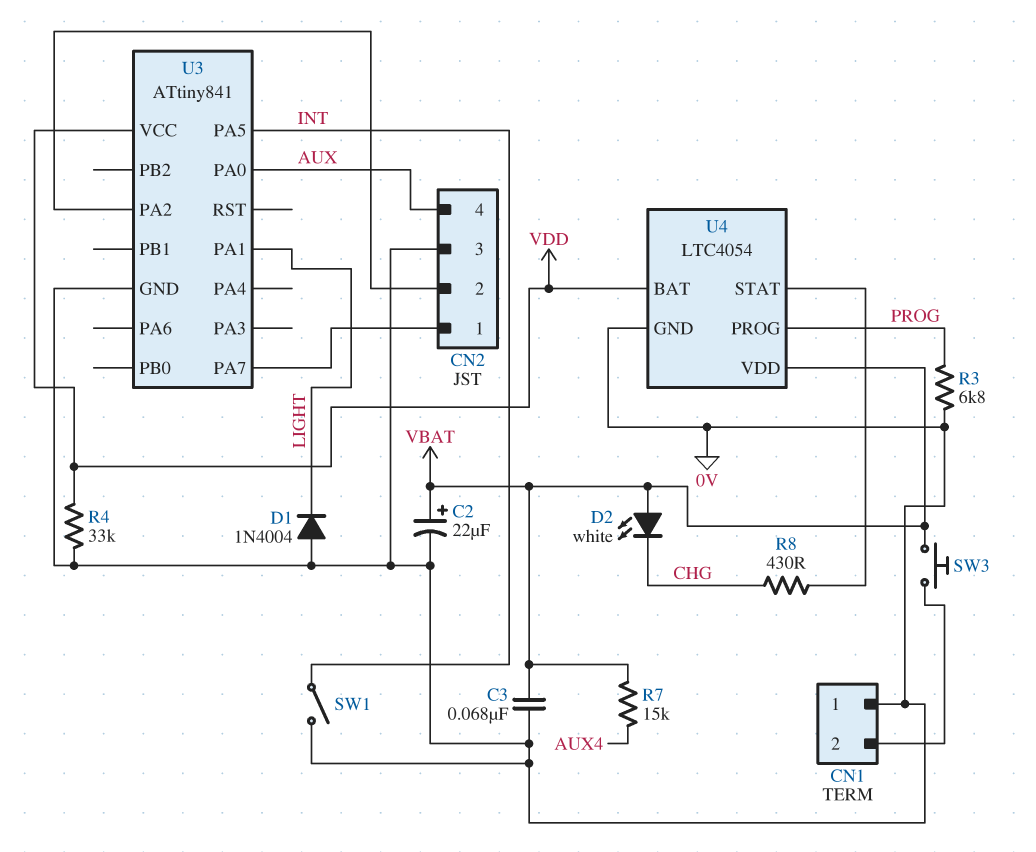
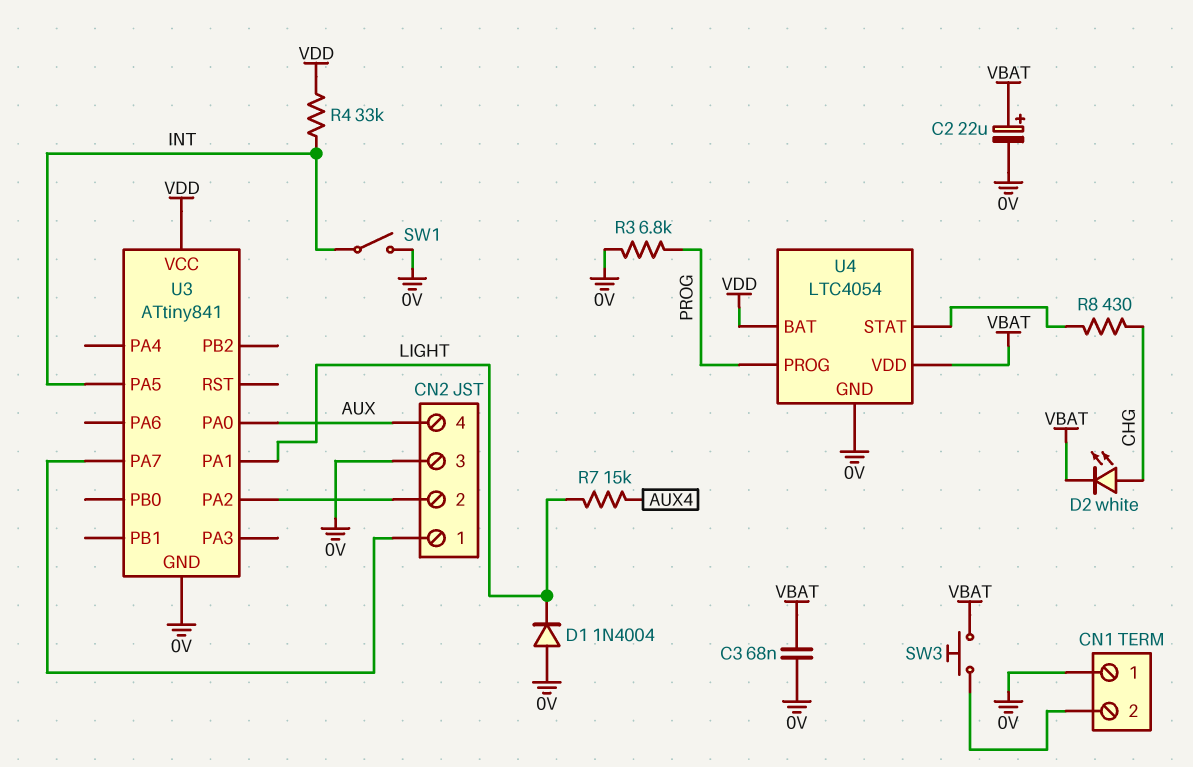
D2: LED white (A VBAT, K CHG) -> LED white (A CHG, K VBAT)
R4: 33k (0V, VDD) -> 33k (INT, VDD)
R7: 15k (AUX4, VBAT) -> 15k (AUX4, LIGHT)

